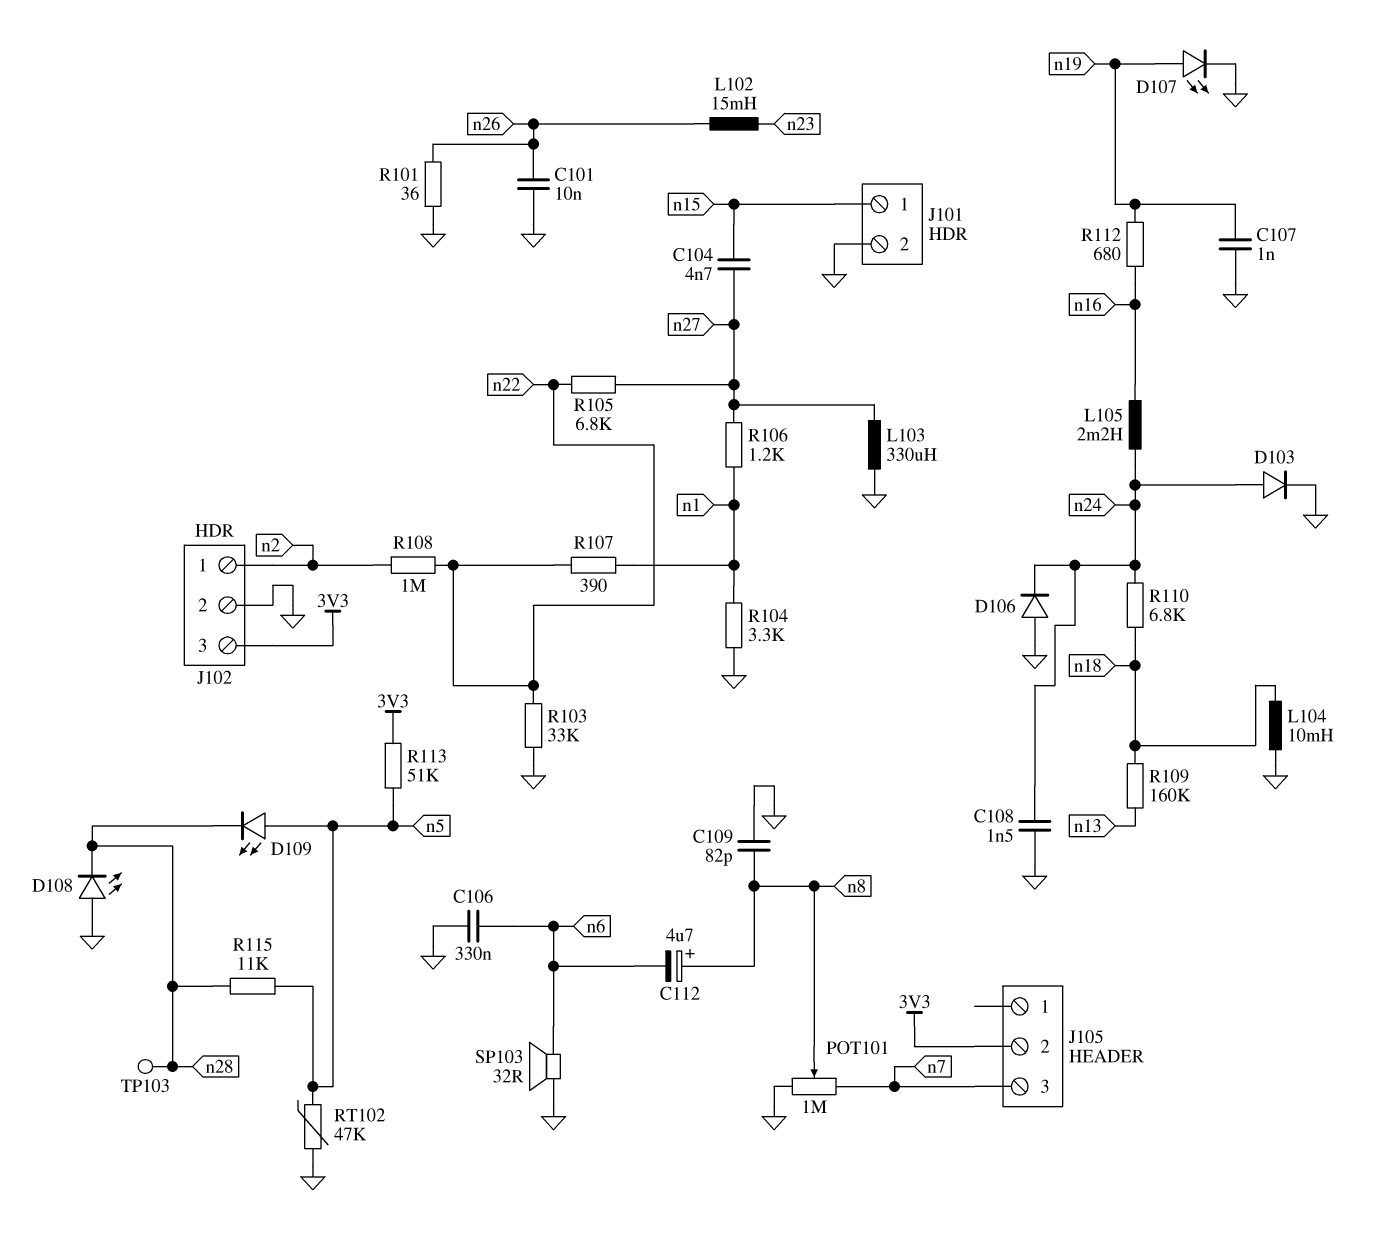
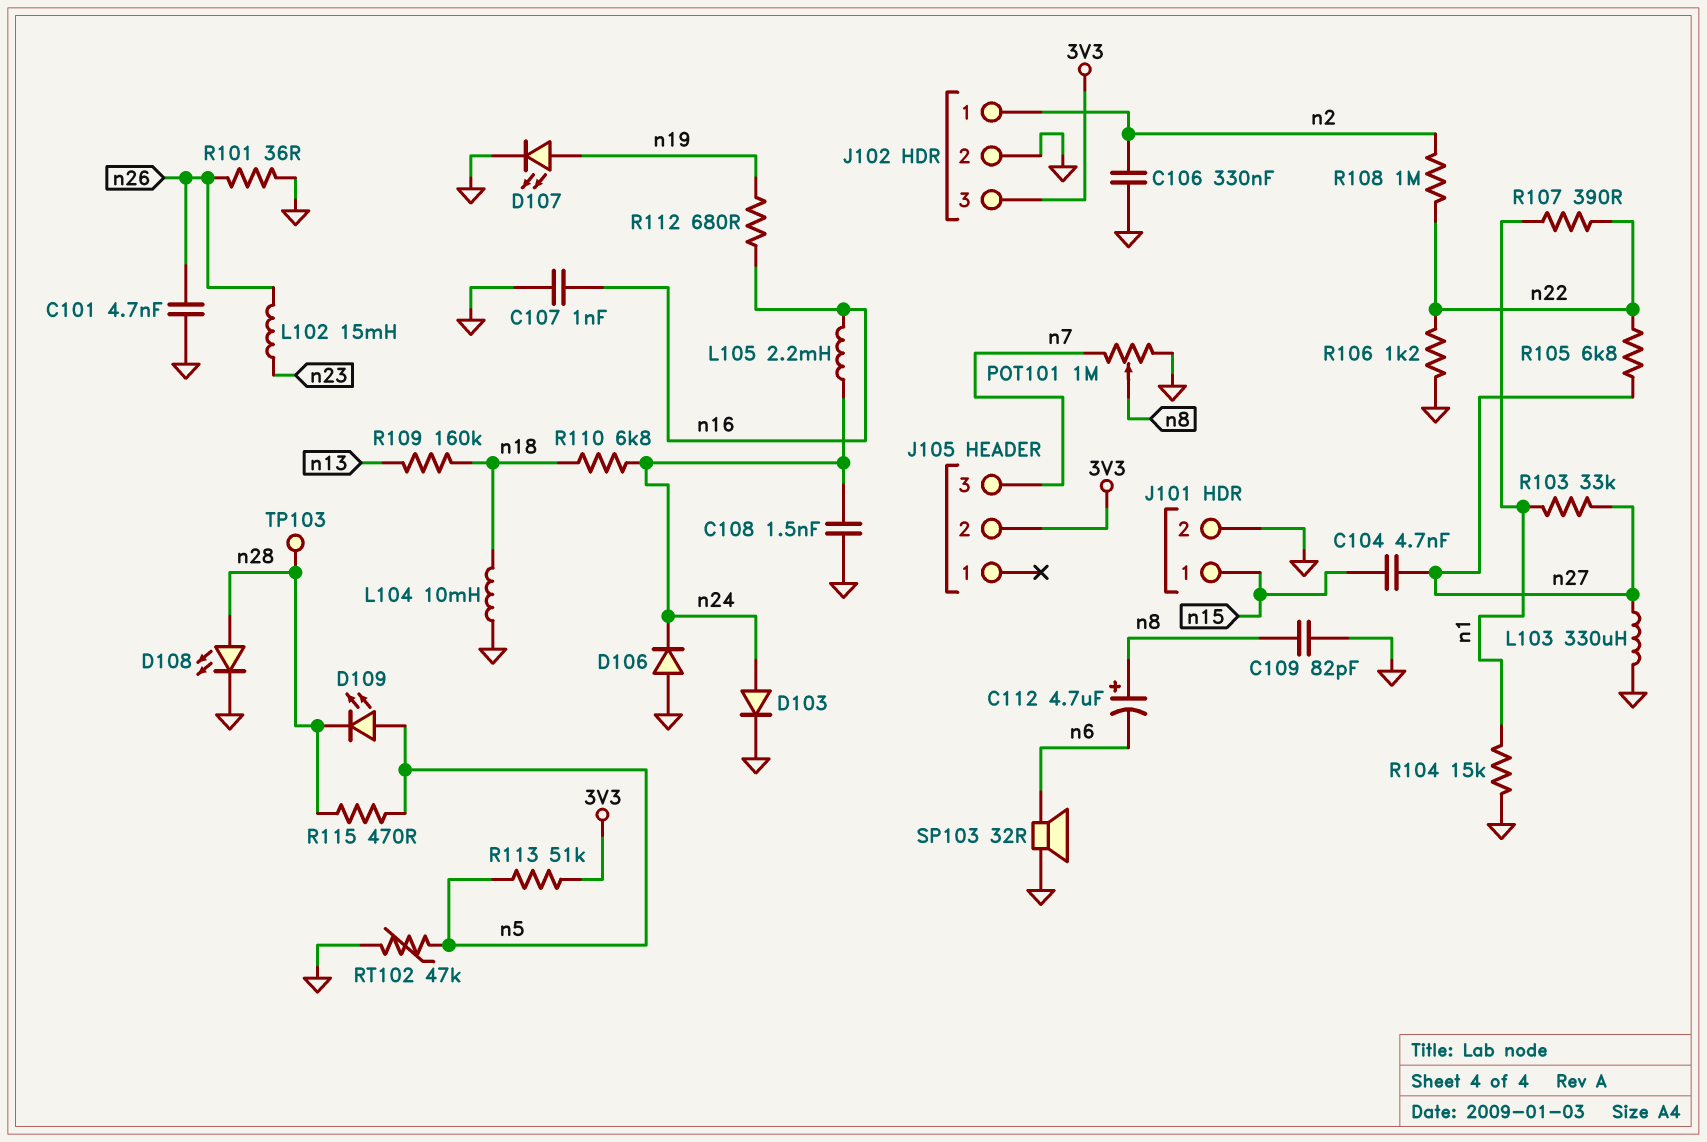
C101: 10nF (GND, n26) -> 4.7nF (GND, n26)
C106: 330nF (GND, n6) -> 330nF (GND, n2)
C107: 1nF (GND, n19) -> 1nF (GND, n16)
D108: LED (A GND, K n28) -> LED (A n28, K GND)
R103: 33k (GND, n22) -> 33k (n1, n27)
R104: 3.3k (GND, n1) -> 15k (GND, n1)
R106: 1.2k (n1, n27) -> 1.2k (GND, n22)
R115: 11k (n5, n28) -> 470 (n5, n28)

